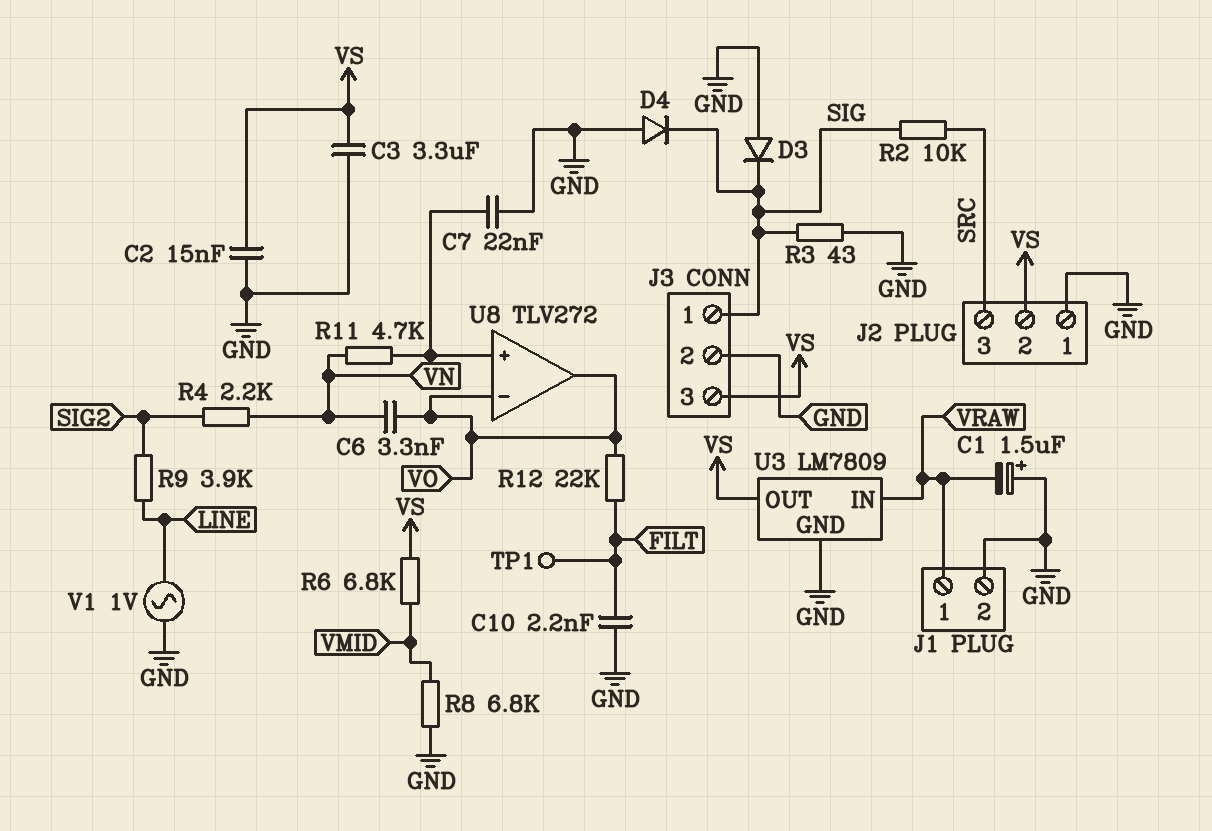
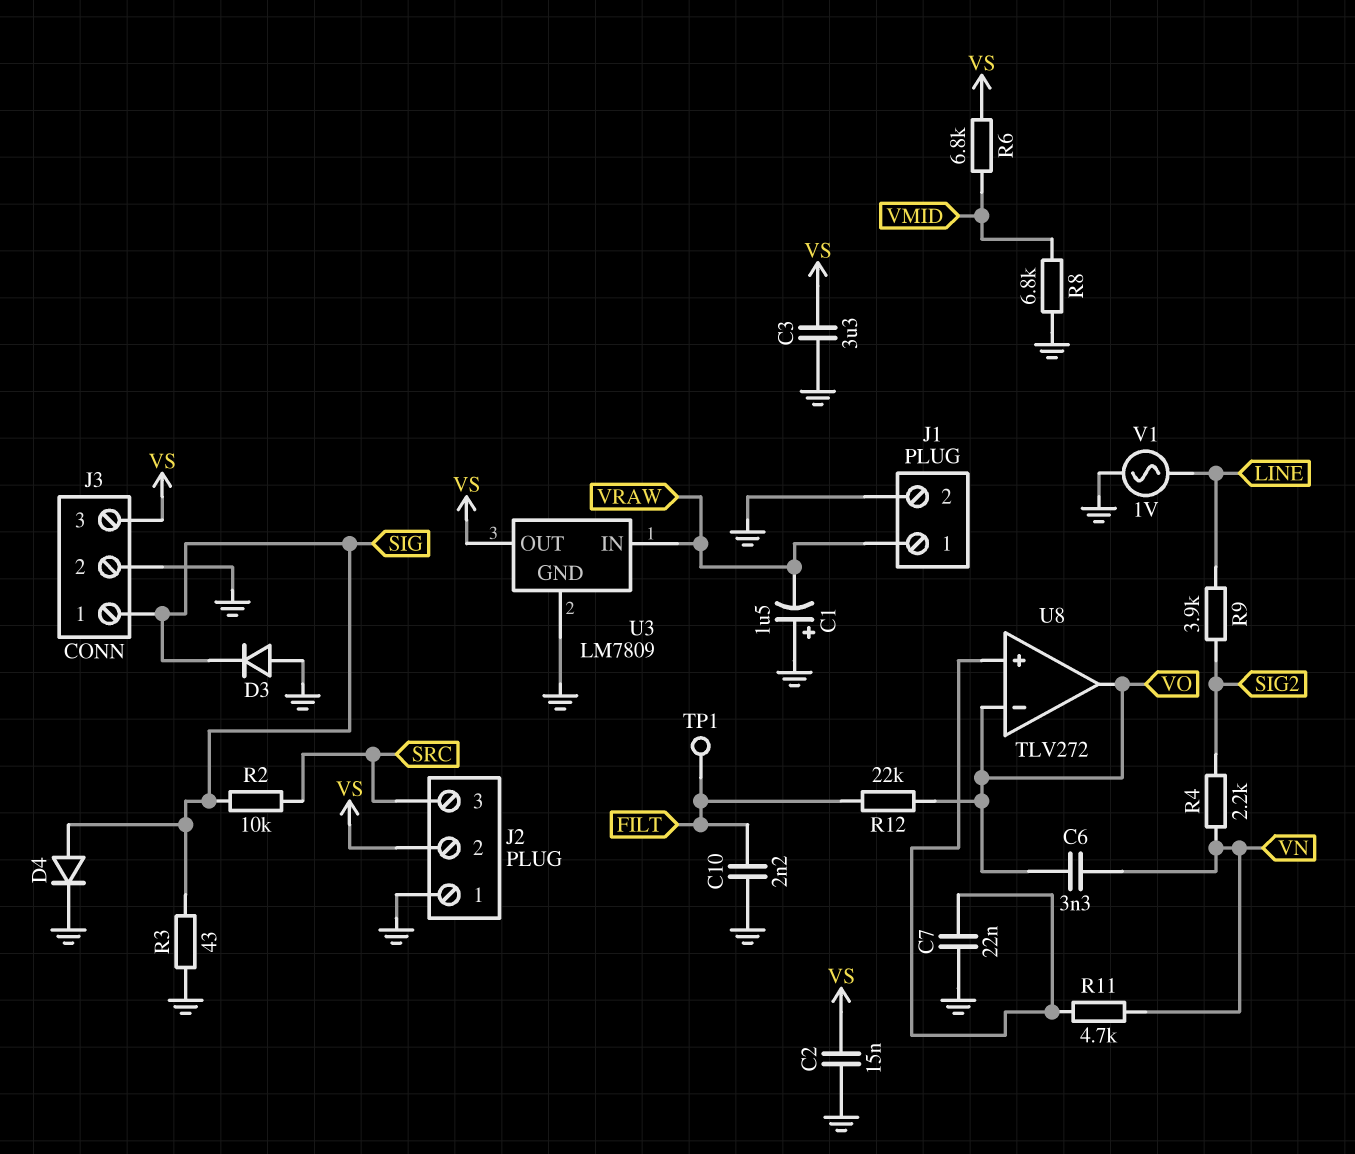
D4: diode (A GND, K SIG) -> diode (A SIG, K GND)

